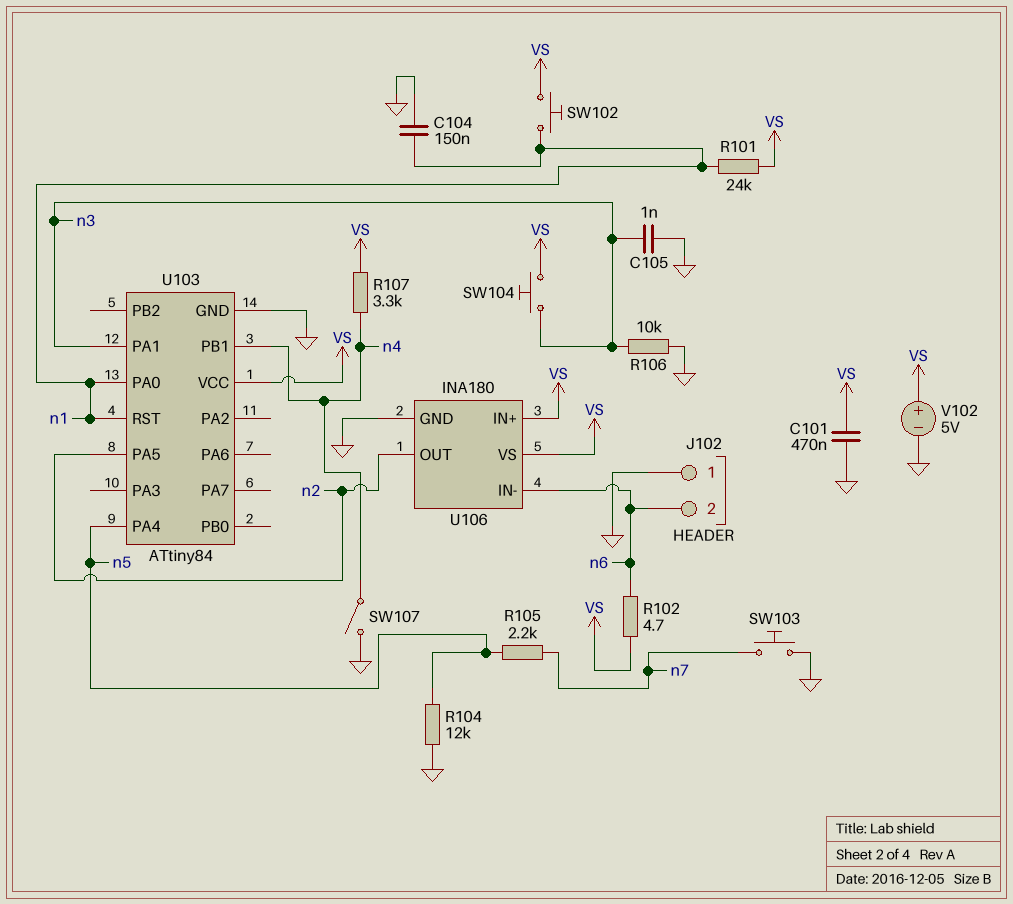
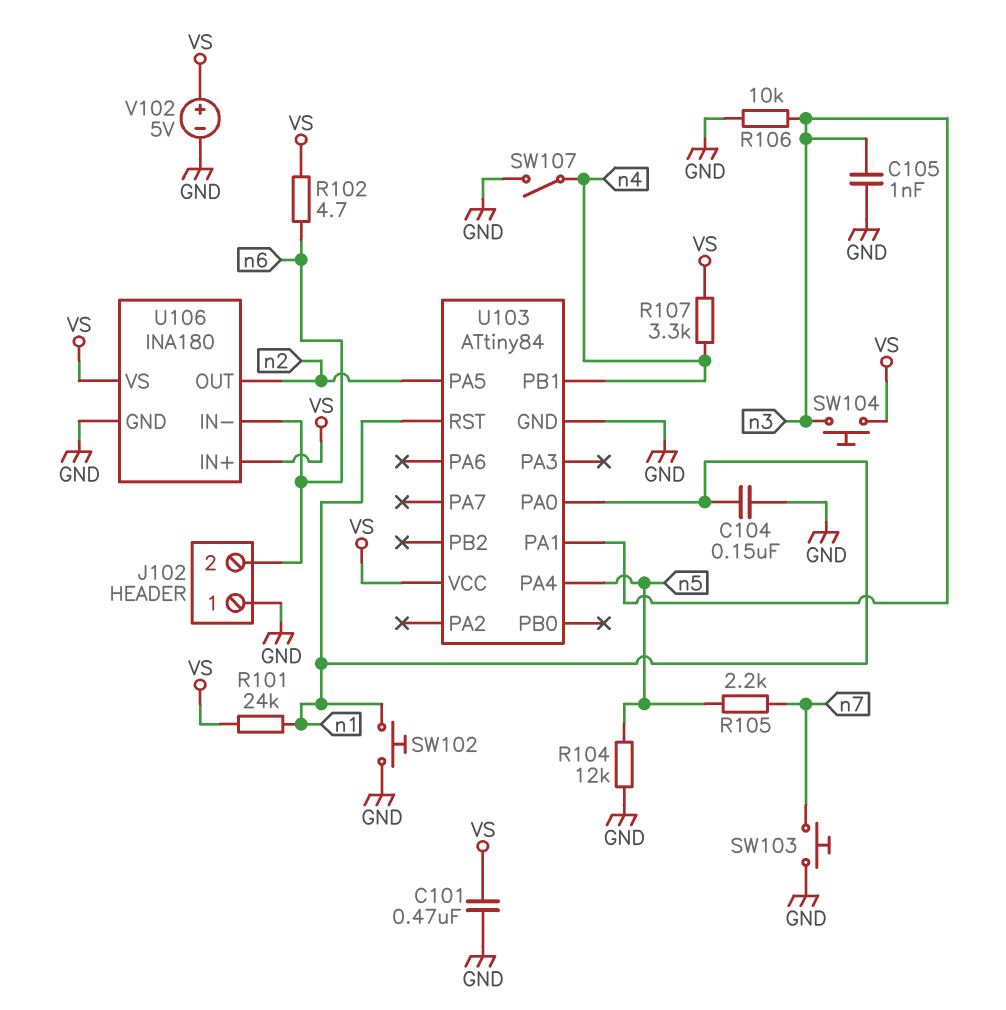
SW102: button (VS, n1) -> button (GND, n1)

